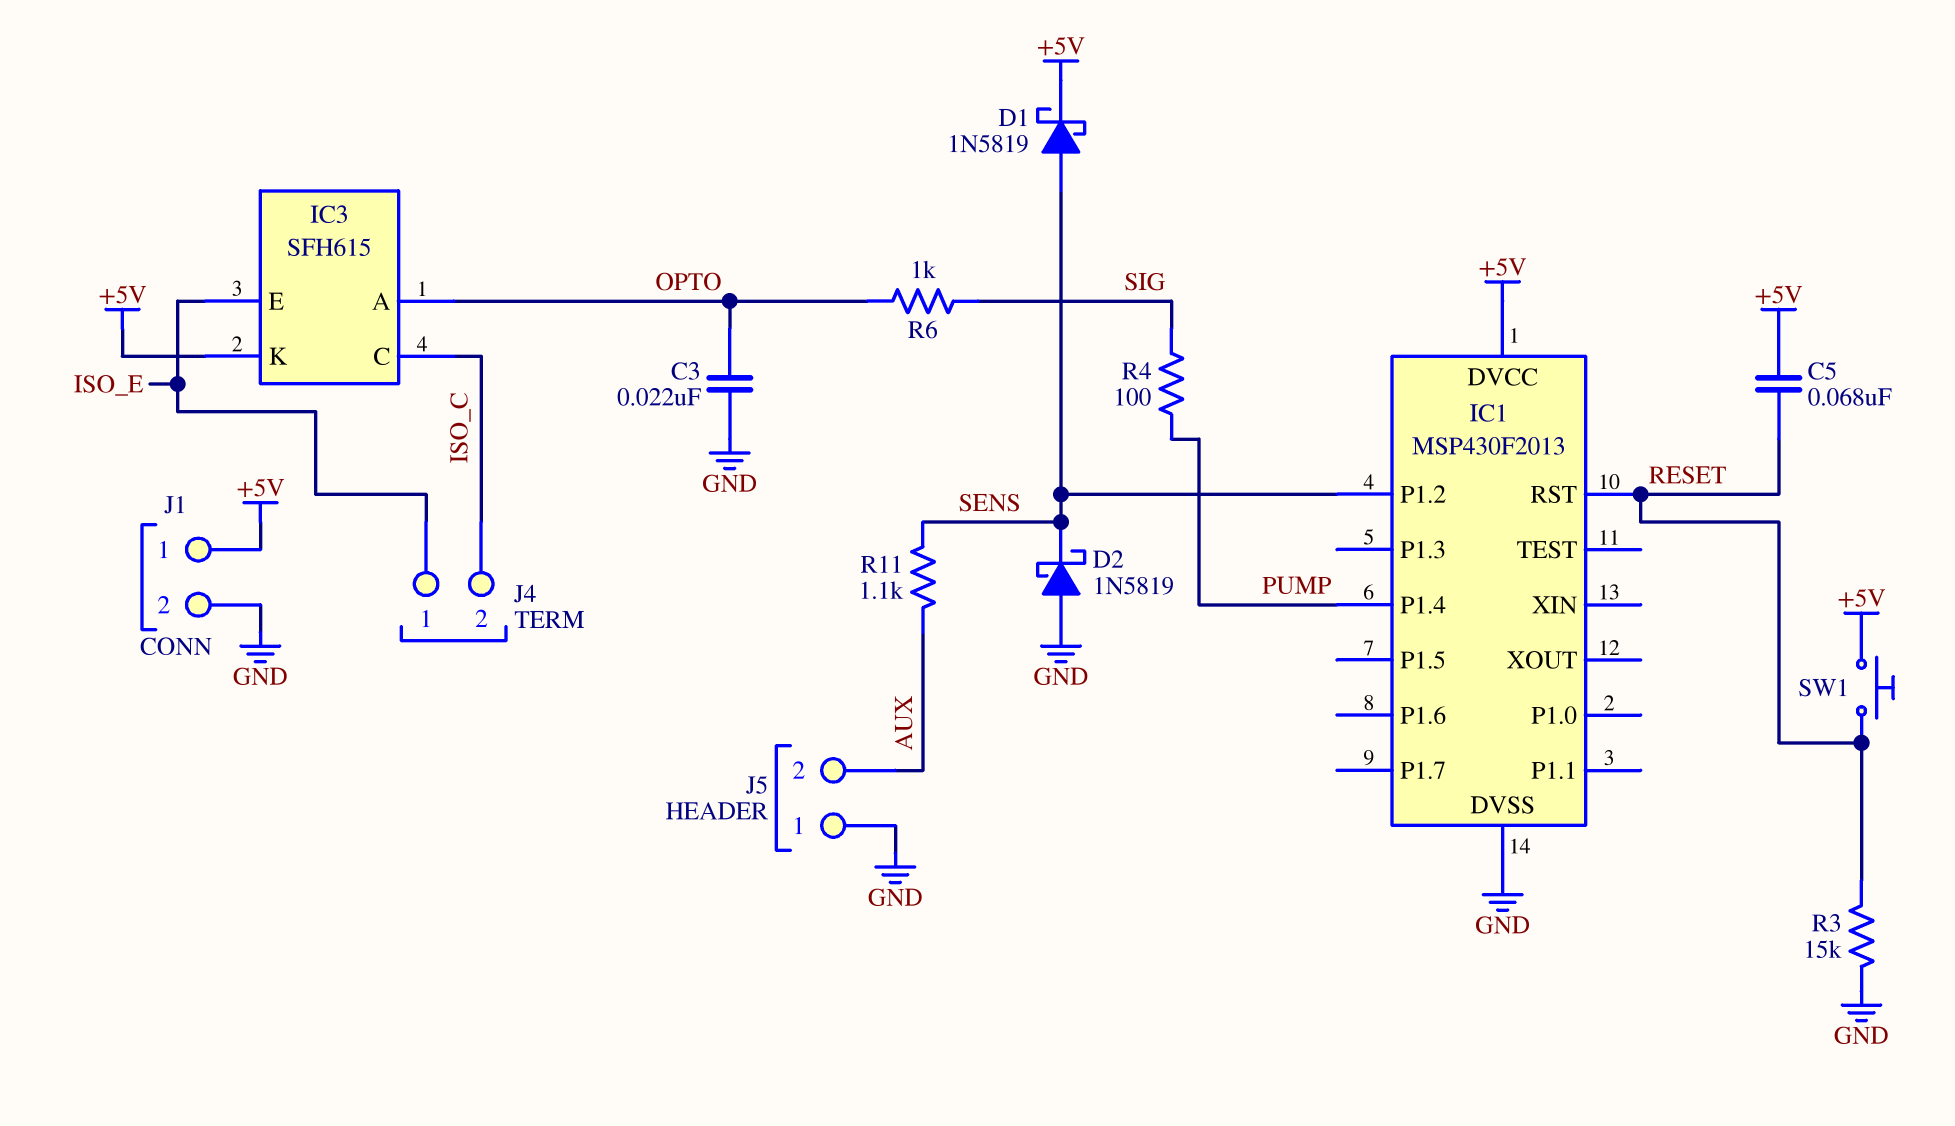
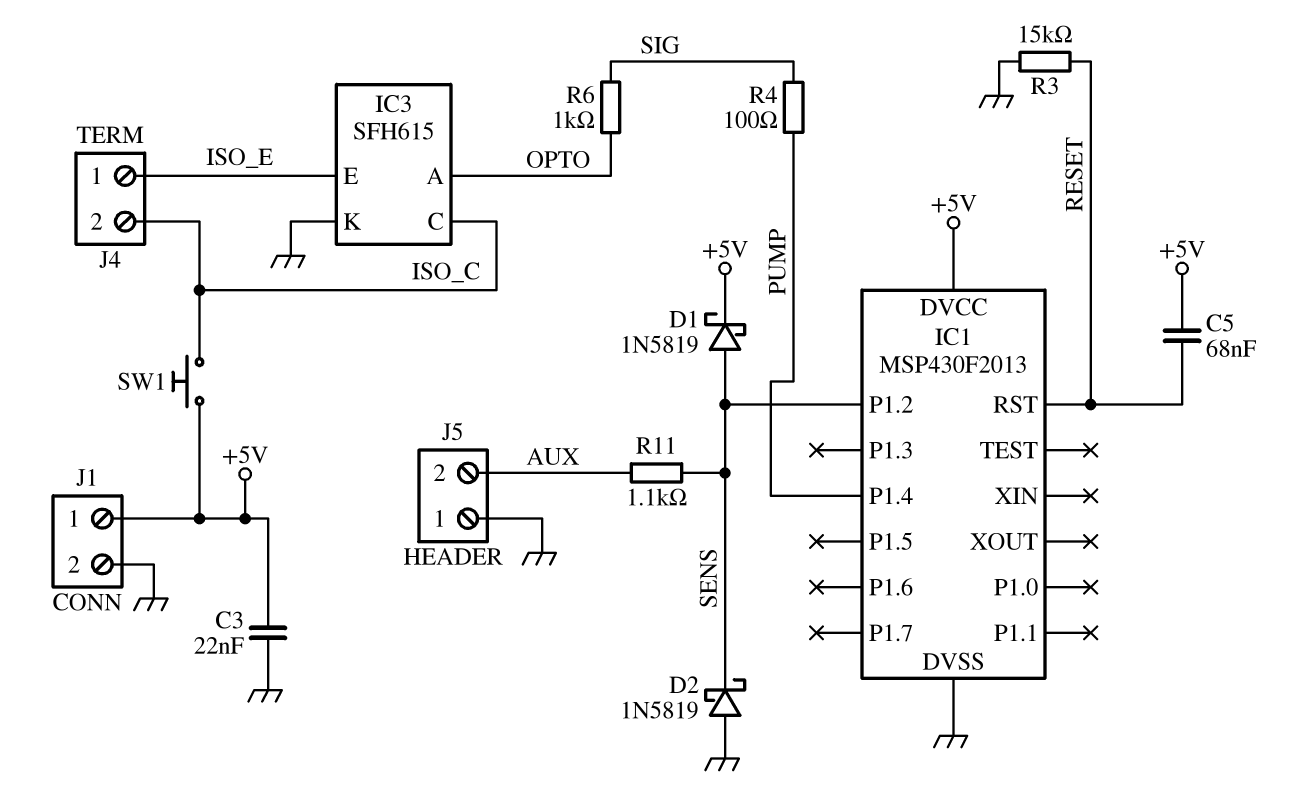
C3: 22nF (GND, OPTO) -> 22nF (+5V, GND)
IC3 pin K: +5V -> GND
SW1: button (+5V, RESET) -> button (+5V, ISO_C)

